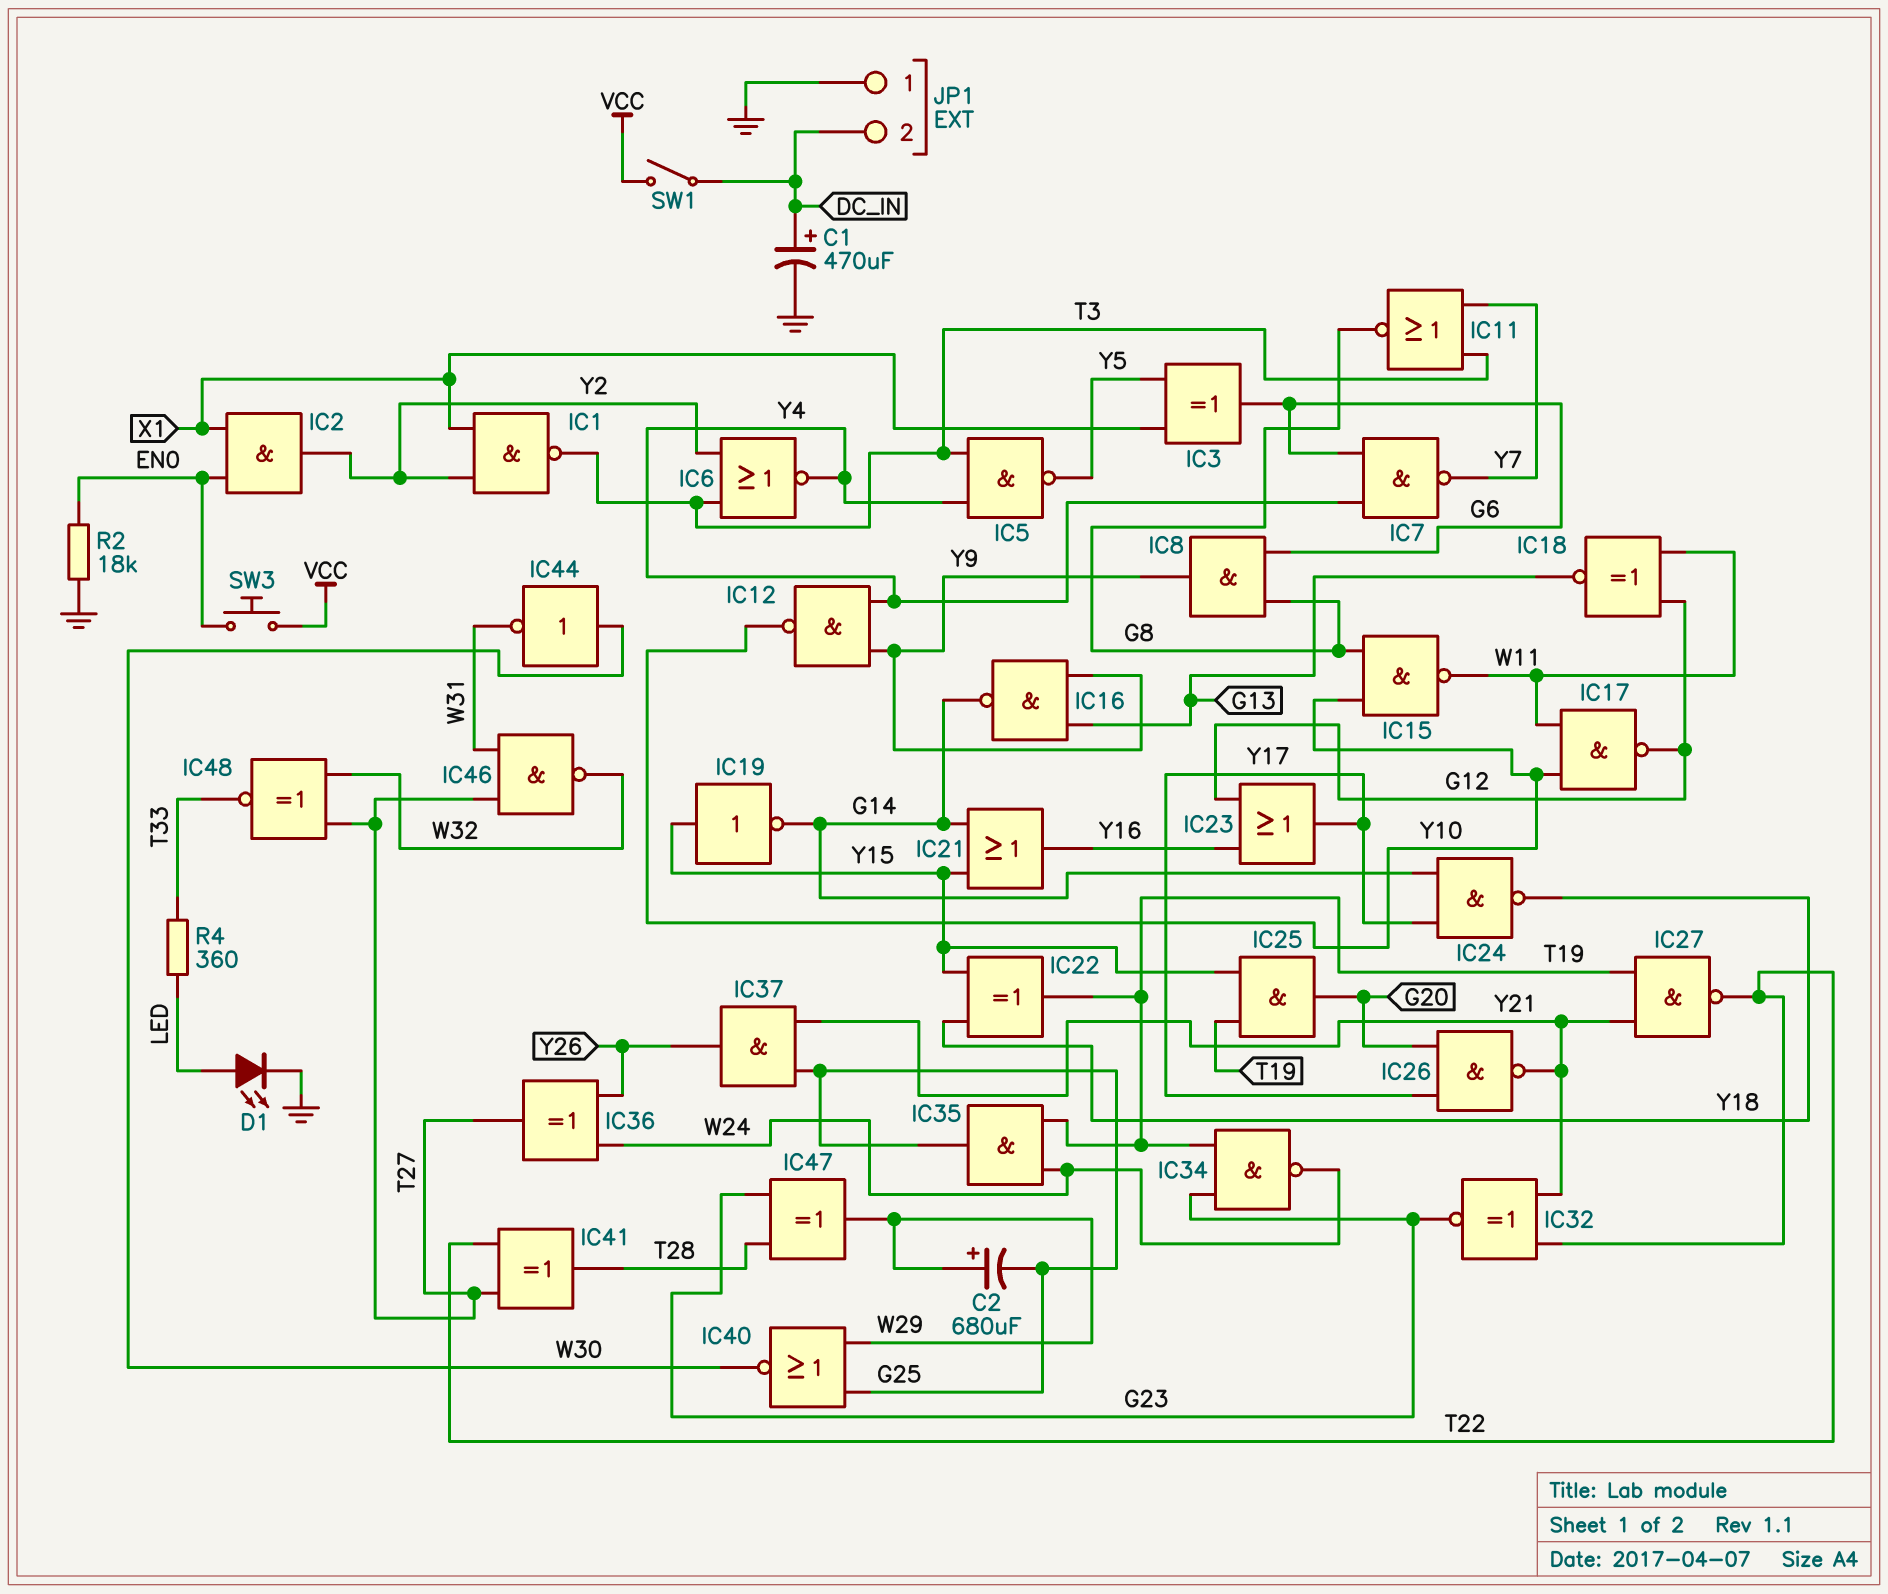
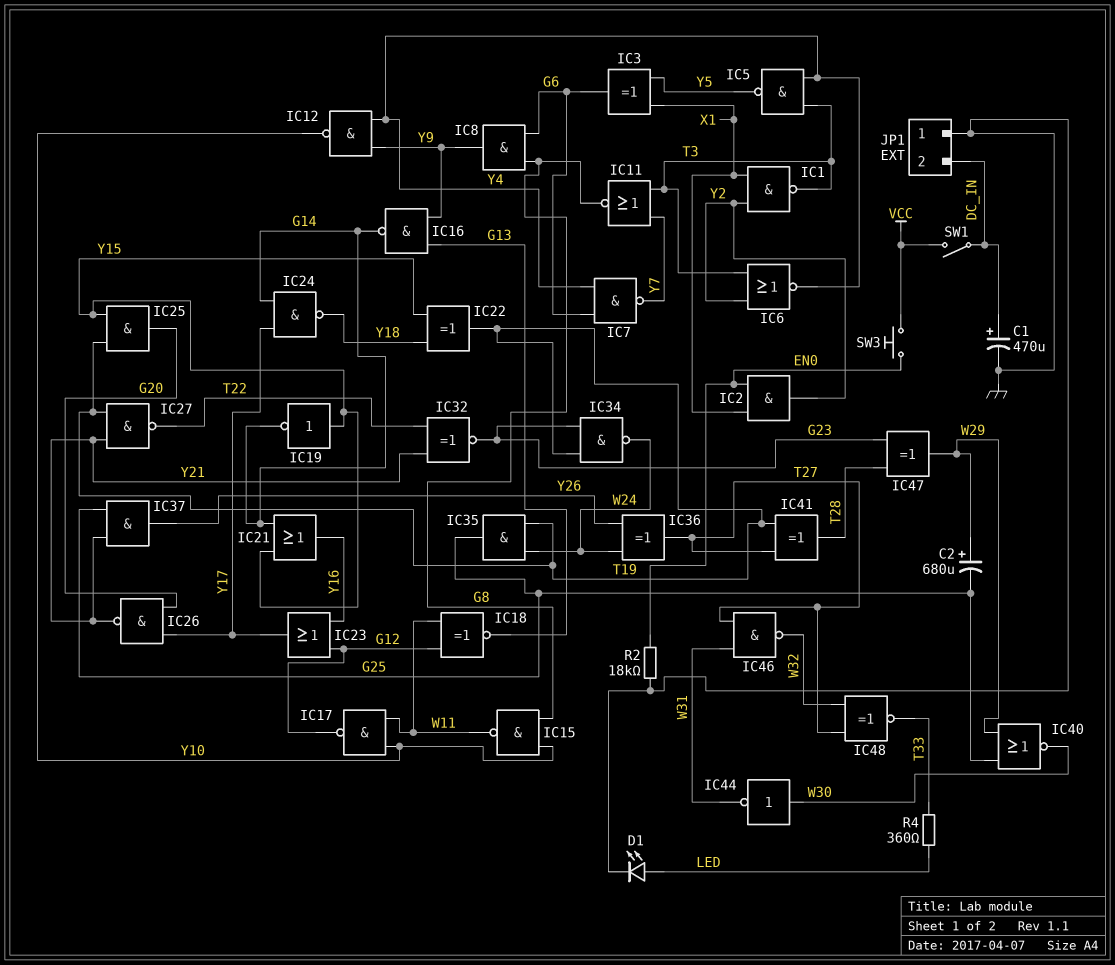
IC41: XOR (in T22, in T27, out T28) -> XOR (in T19, in T27, out T28)

